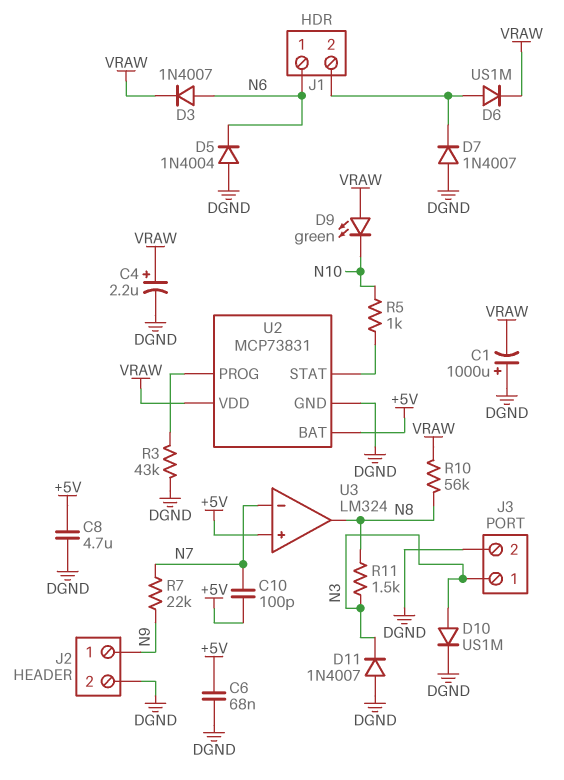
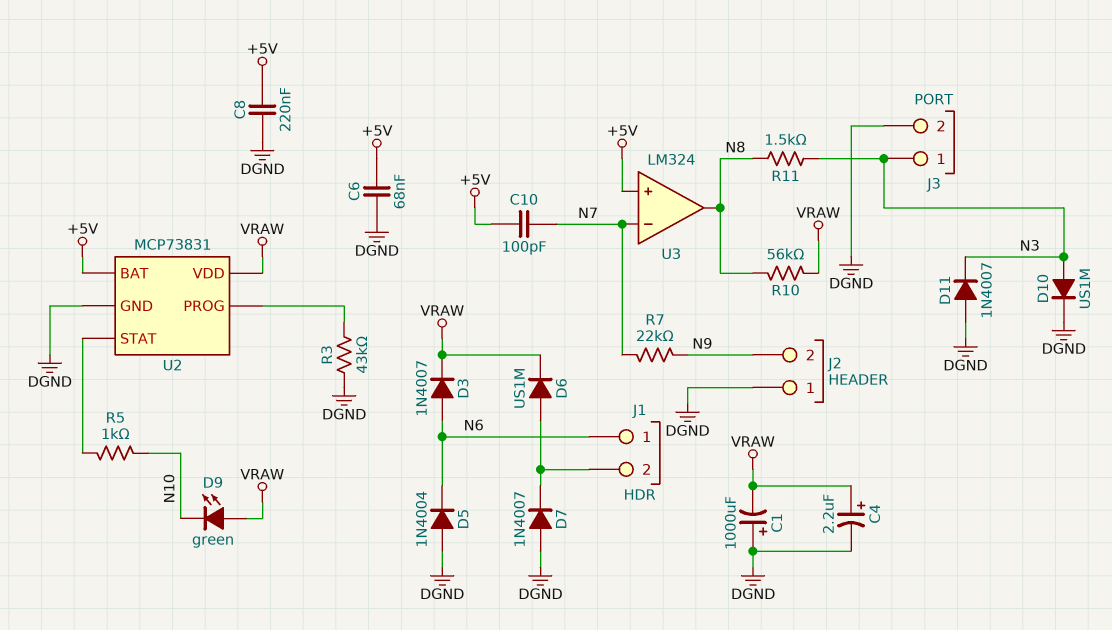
C8: 4.7uF (+5V, DGND) -> 220nF (+5V, DGND)
J2 pin 1: N9 -> DGND
J2 pin 2: DGND -> N9

